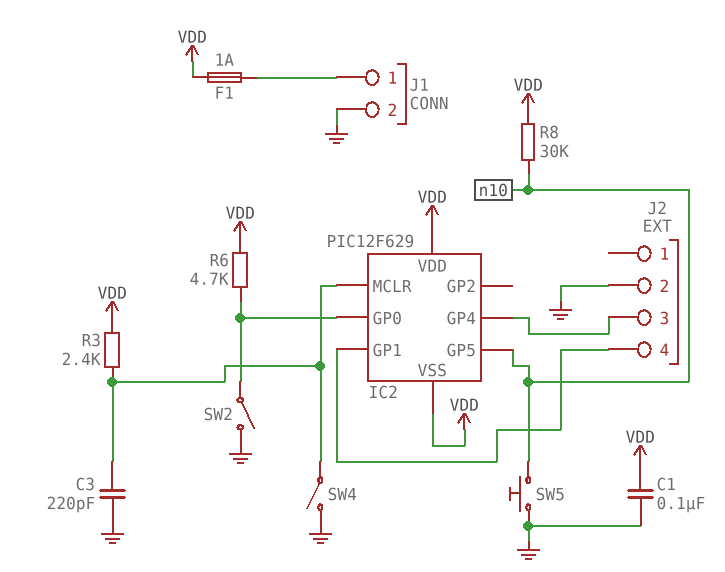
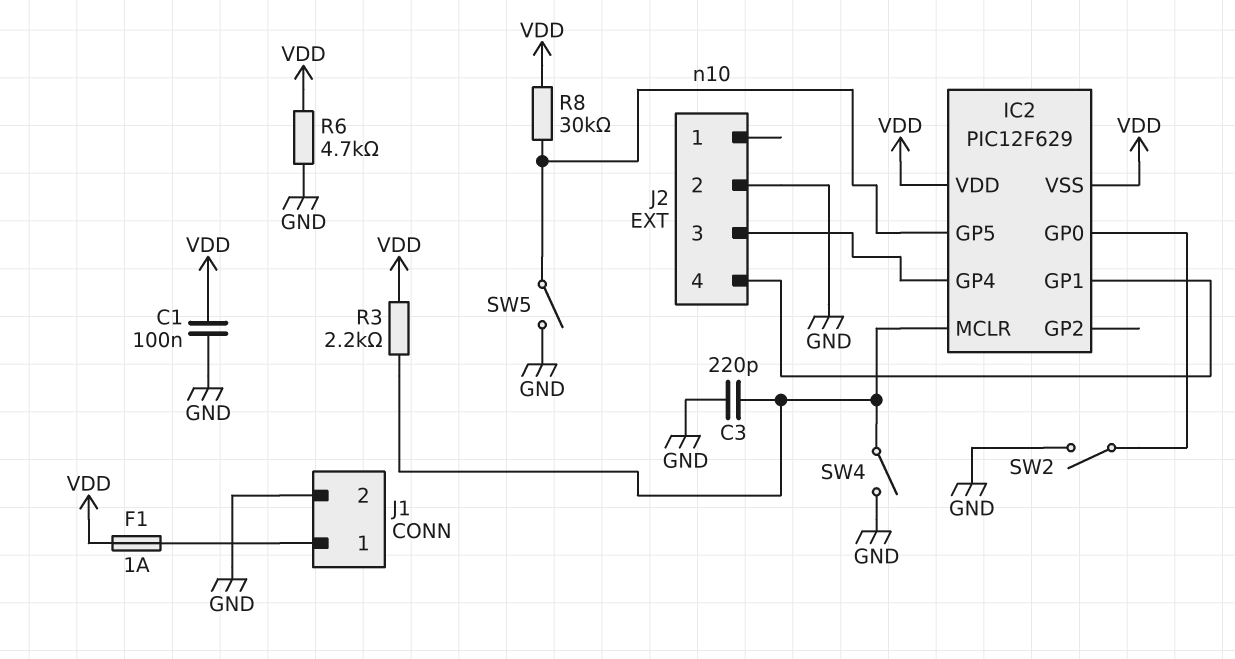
R3: 2.4k (IC2/MCLR, VDD) -> 2.2k (IC2/MCLR, VDD)
R6: 4.7k (IC2/GP0, VDD) -> 4.7k (GND, VDD)
SW5: button (GND, n10) -> switch (GND, n10)

